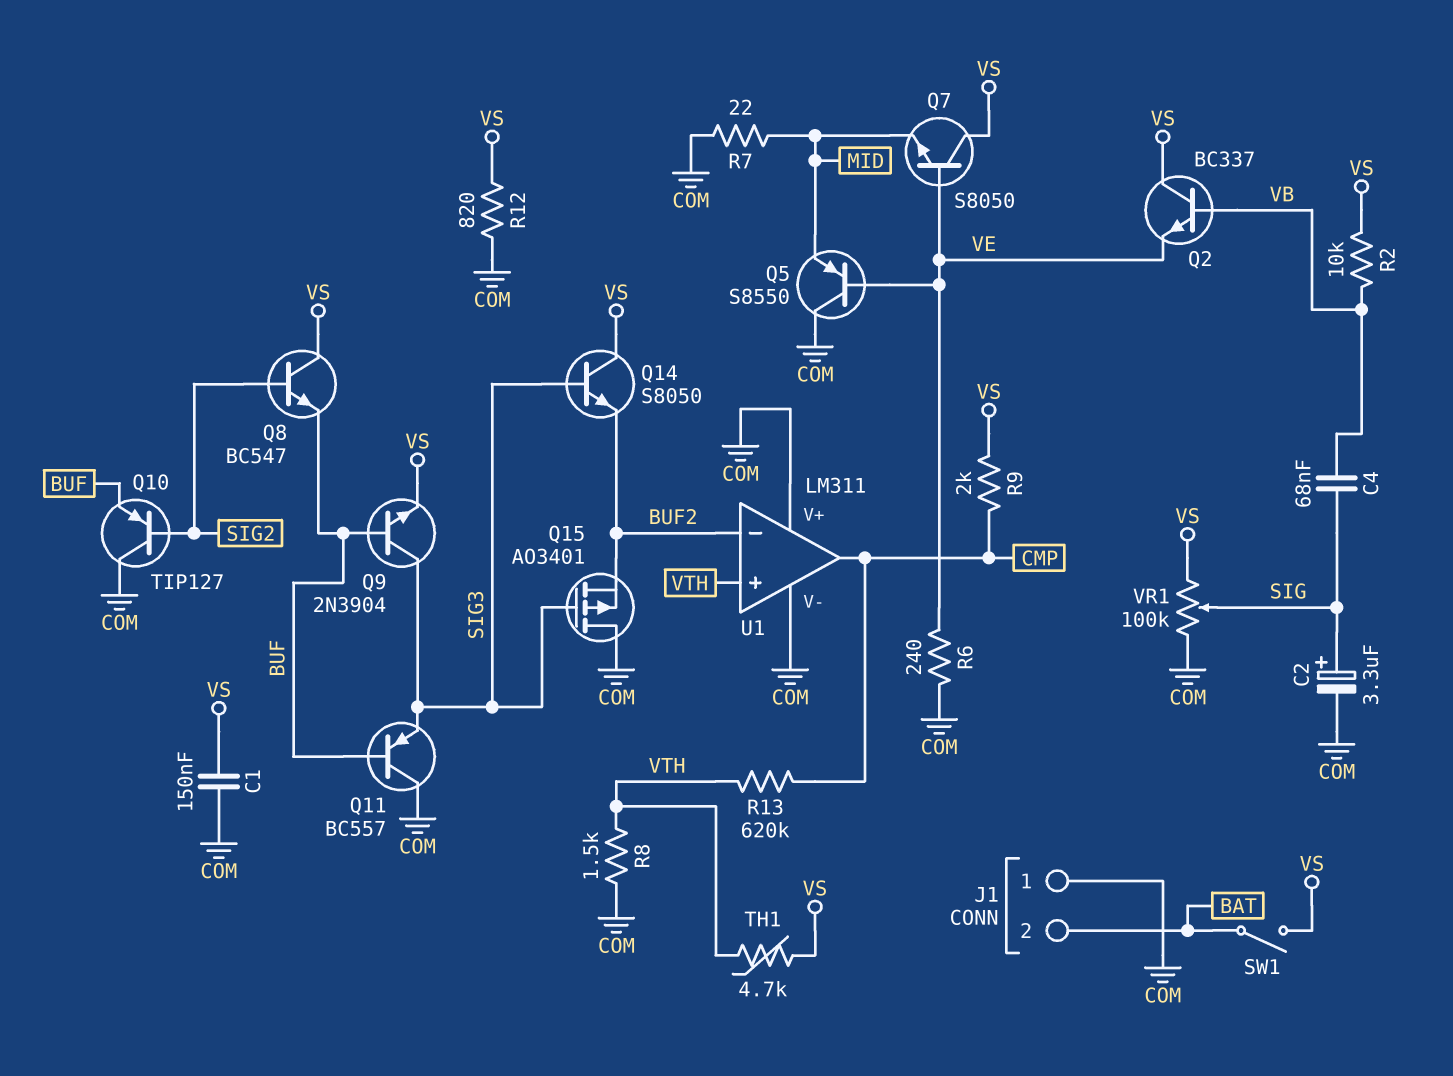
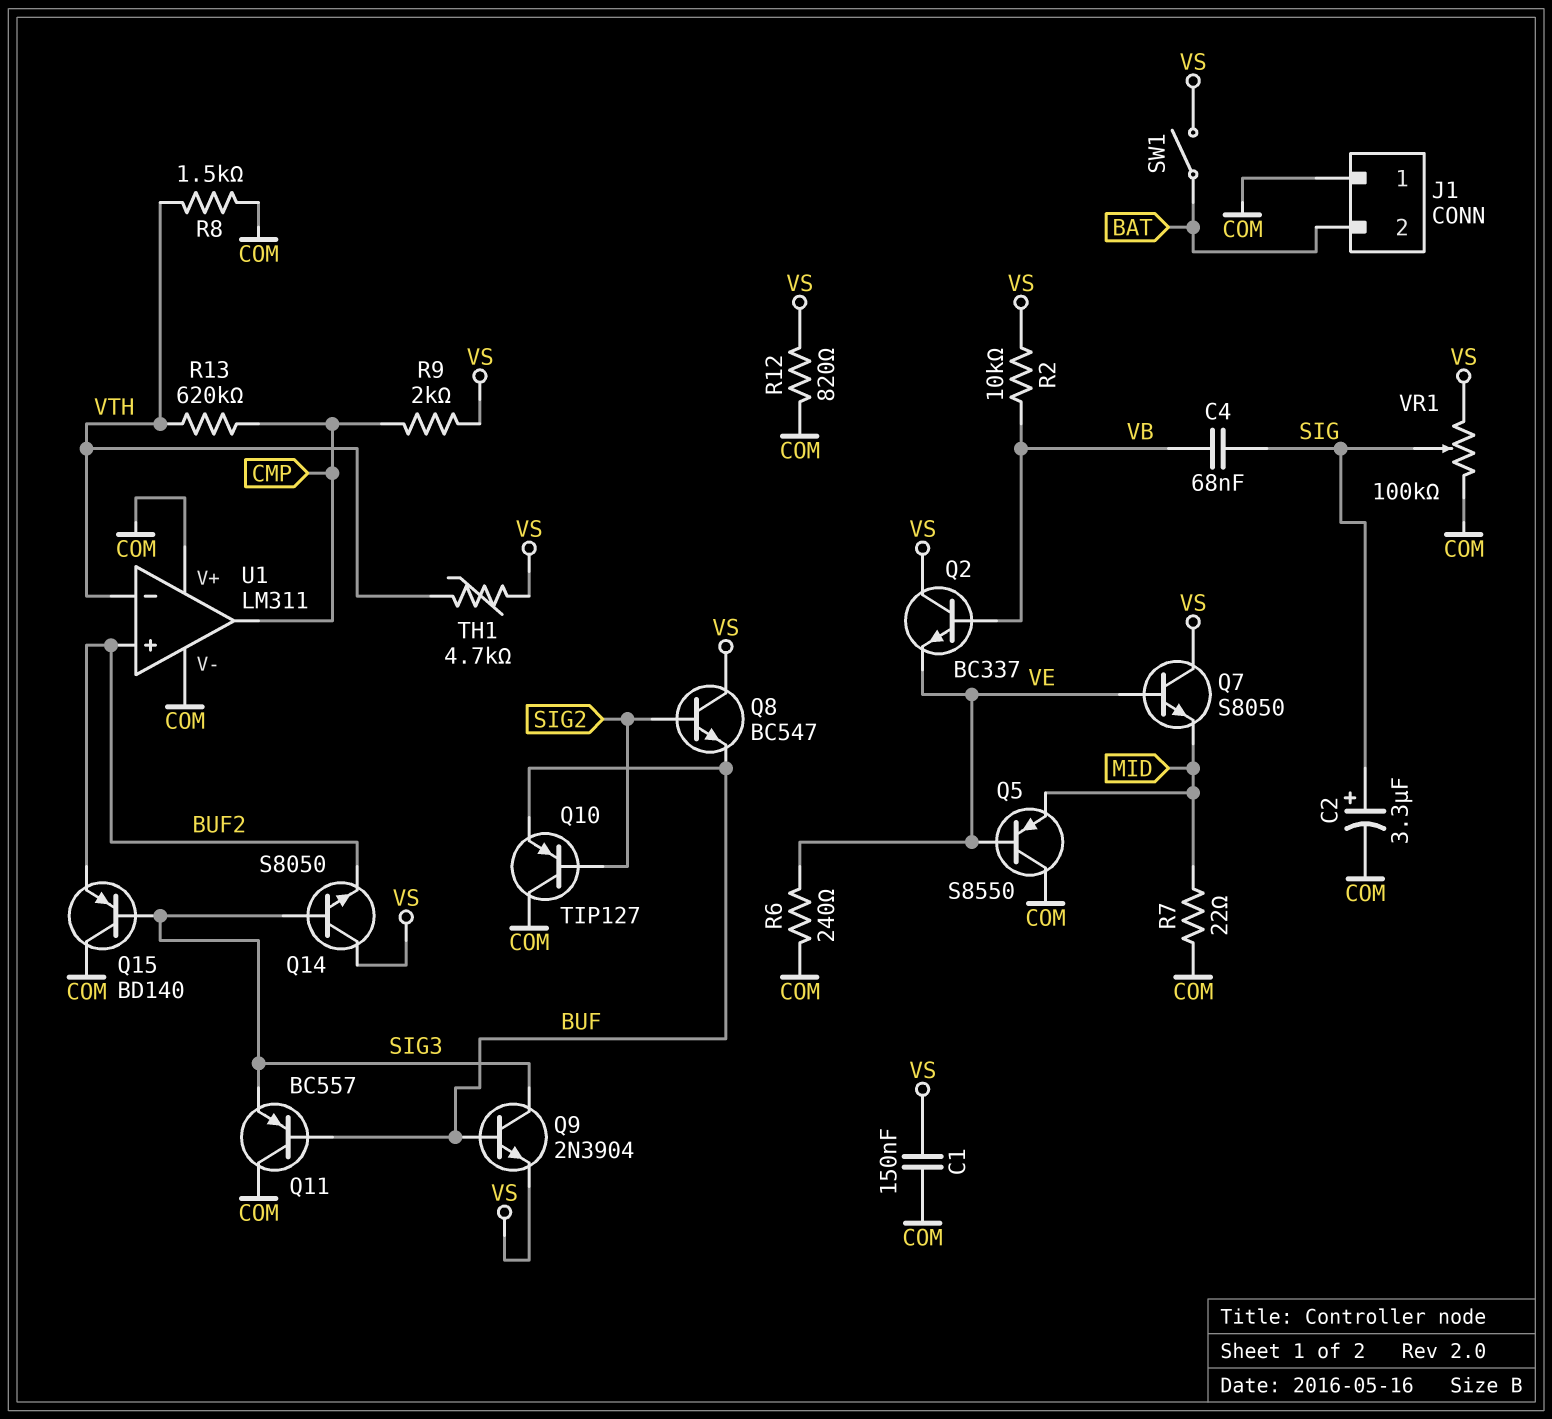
Q15: PMOS AO3401 (G SIG3, D COM, S BUF2) -> PNP BD140 (B SIG3, C COM, E BUF2)
U1 pin in+: VTH -> BUF2
U1 pin in-: BUF2 -> VTH

